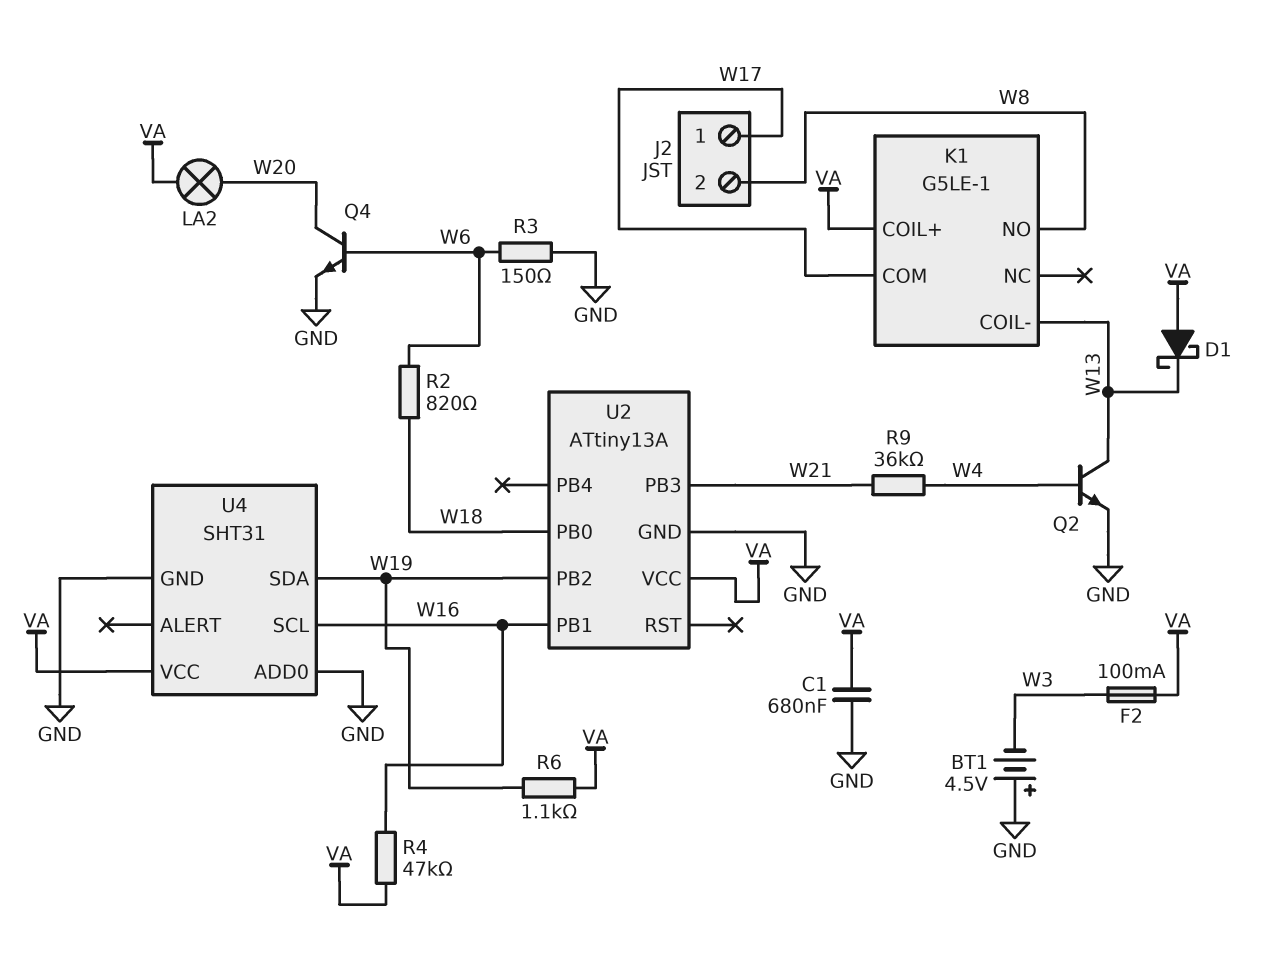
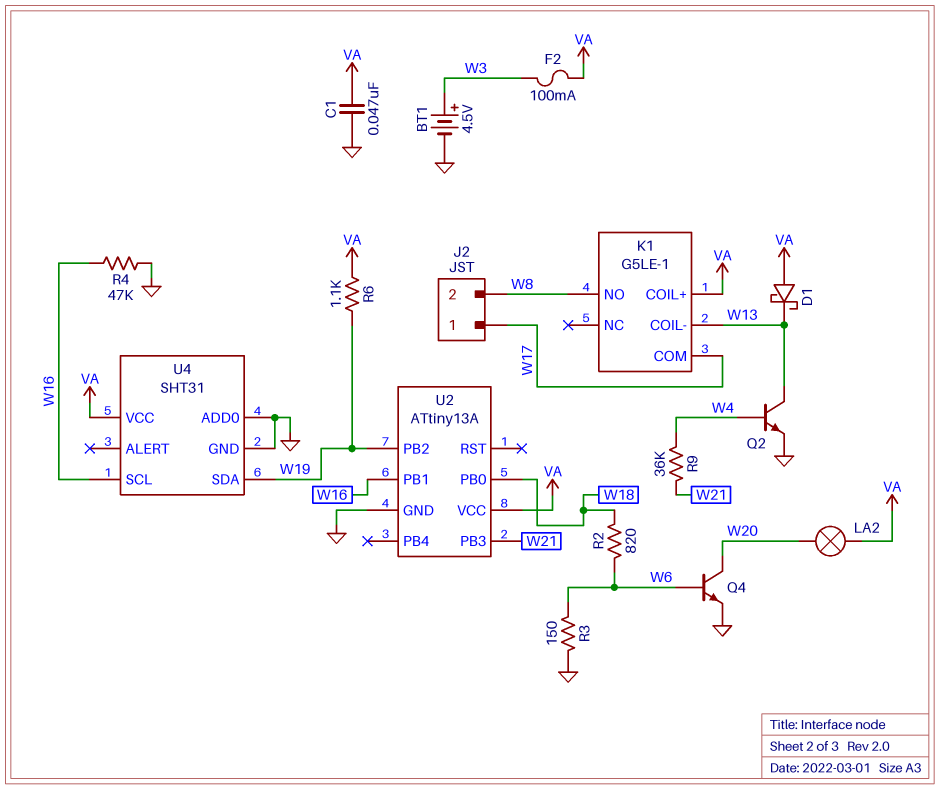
BT1: 4.5V (plus GND, minus W3) -> 4.5V (plus W3, minus GND)
C1: 680nF (GND, VA) -> 47nF (GND, VA)
R4: 47k (VA, W16) -> 47k (GND, W16)

